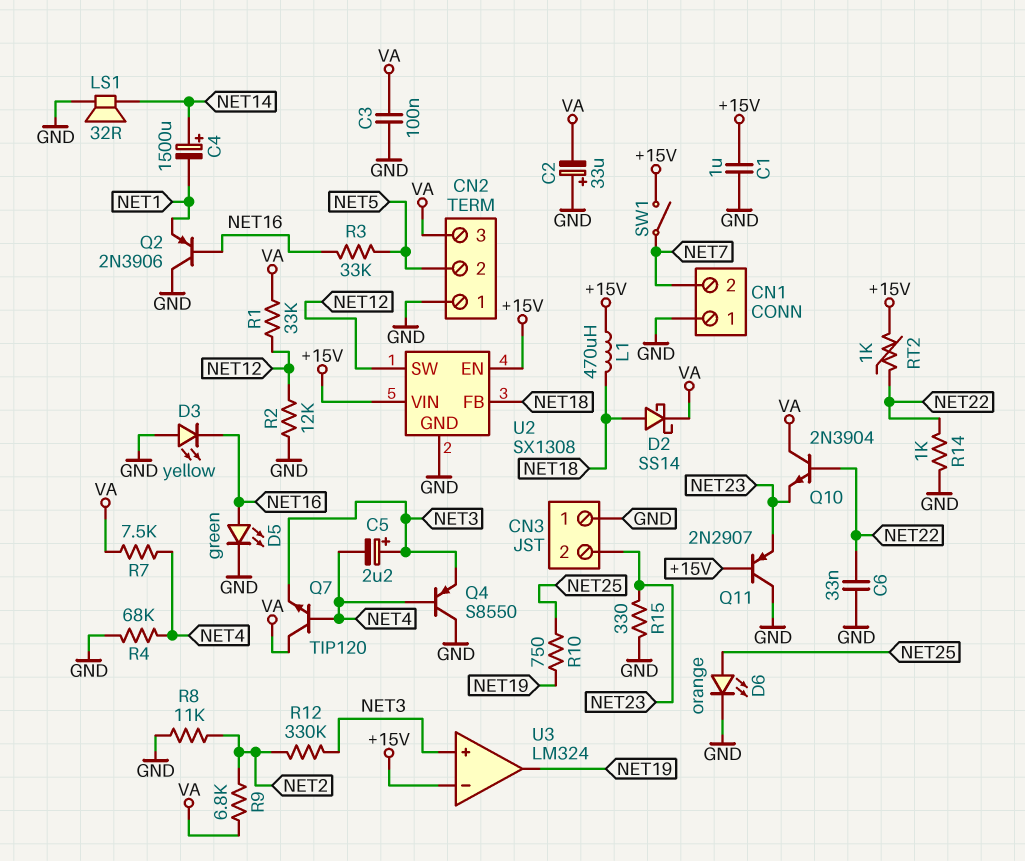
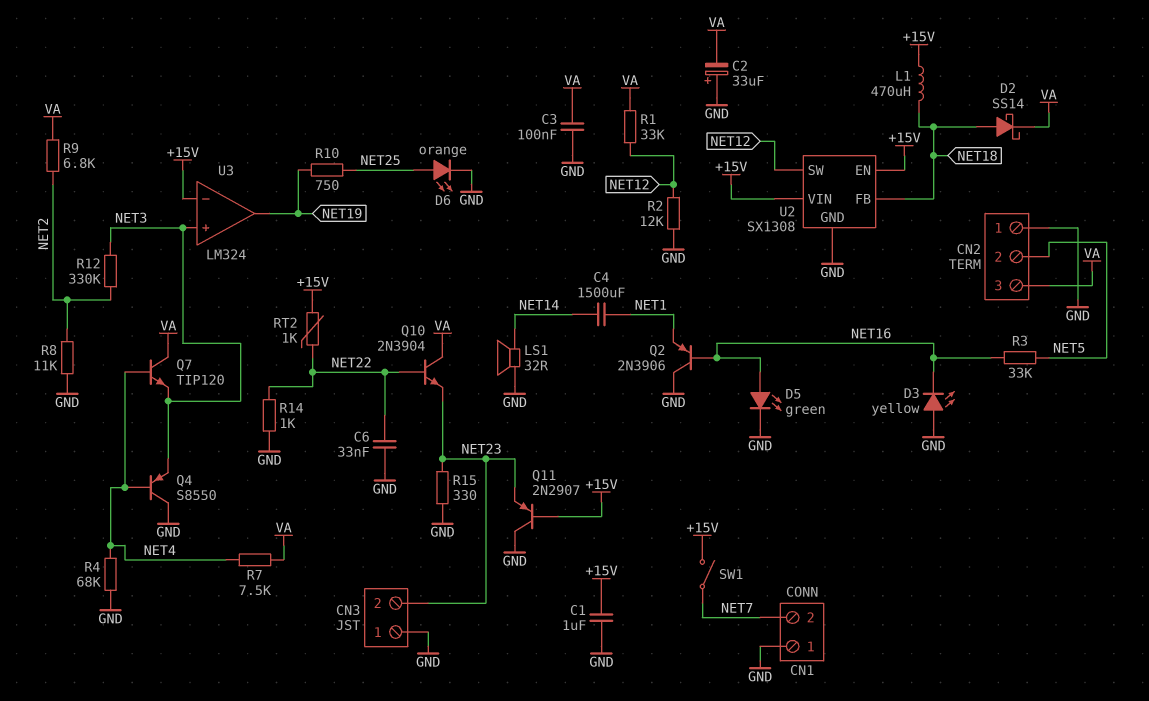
C4: 1500uF (plus NET14, minus NET1) -> 1500uF (NET1, NET14)
C5: 2.2uF (plus NET3, minus NET4) -> none

